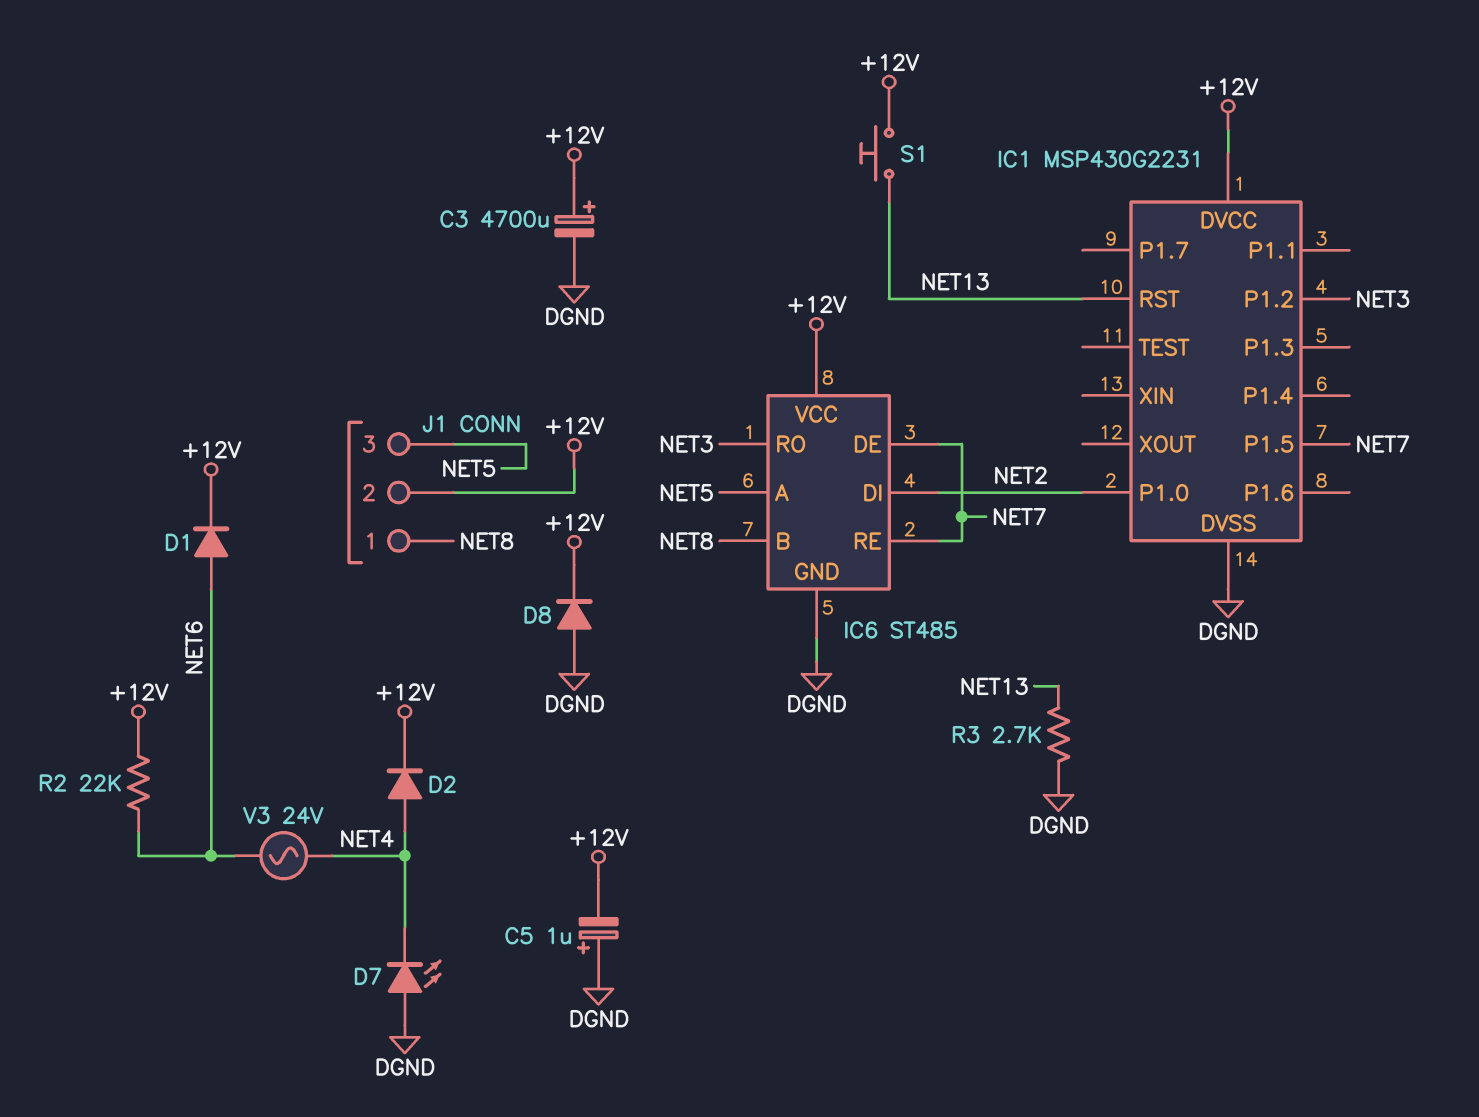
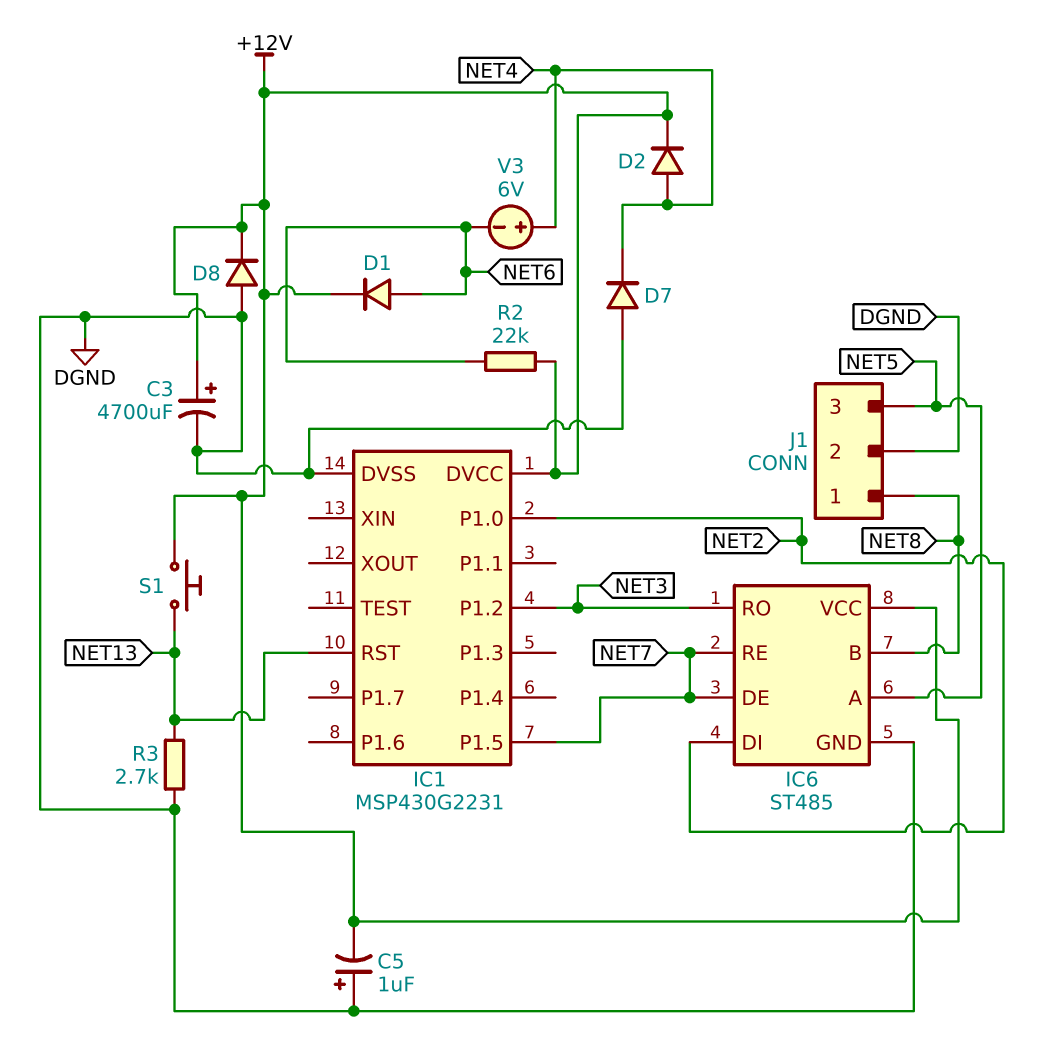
D7: LED (A DGND, K NET4) -> diode (A DGND, K NET4)
J1 pin 2: +12V -> DGND
V3: AC 24V (NET4, NET6) -> 6V (plus NET4, minus NET6)

